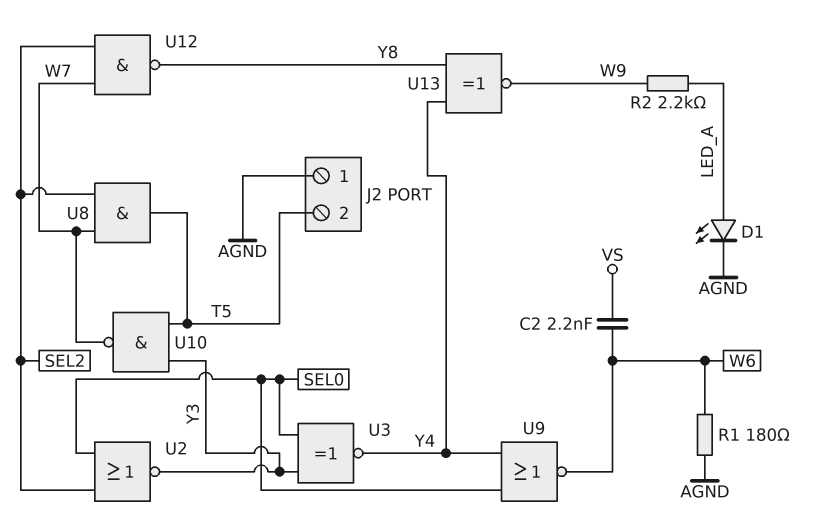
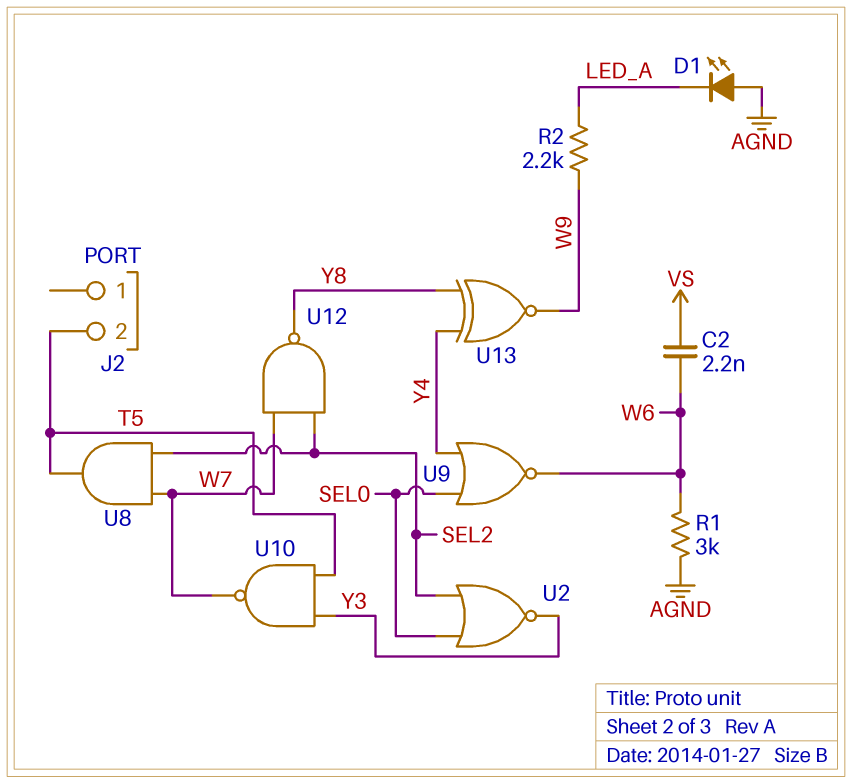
D1: LED (A LED_A, K AGND) -> LED (A AGND, K LED_A)
J2 pin 1: AGND -> none
R1: 180 (AGND, W6) -> 3k (AGND, W6)
U3: XNOR (in SEL0, in Y3, out Y4) -> none

